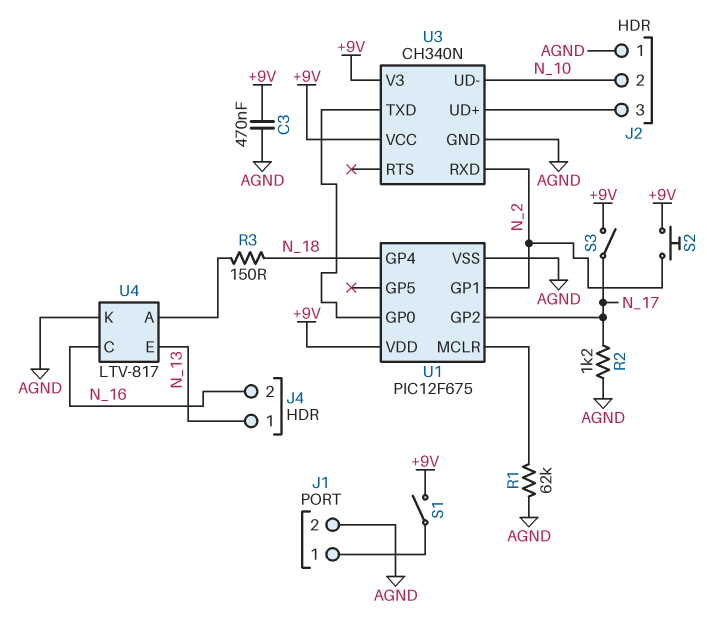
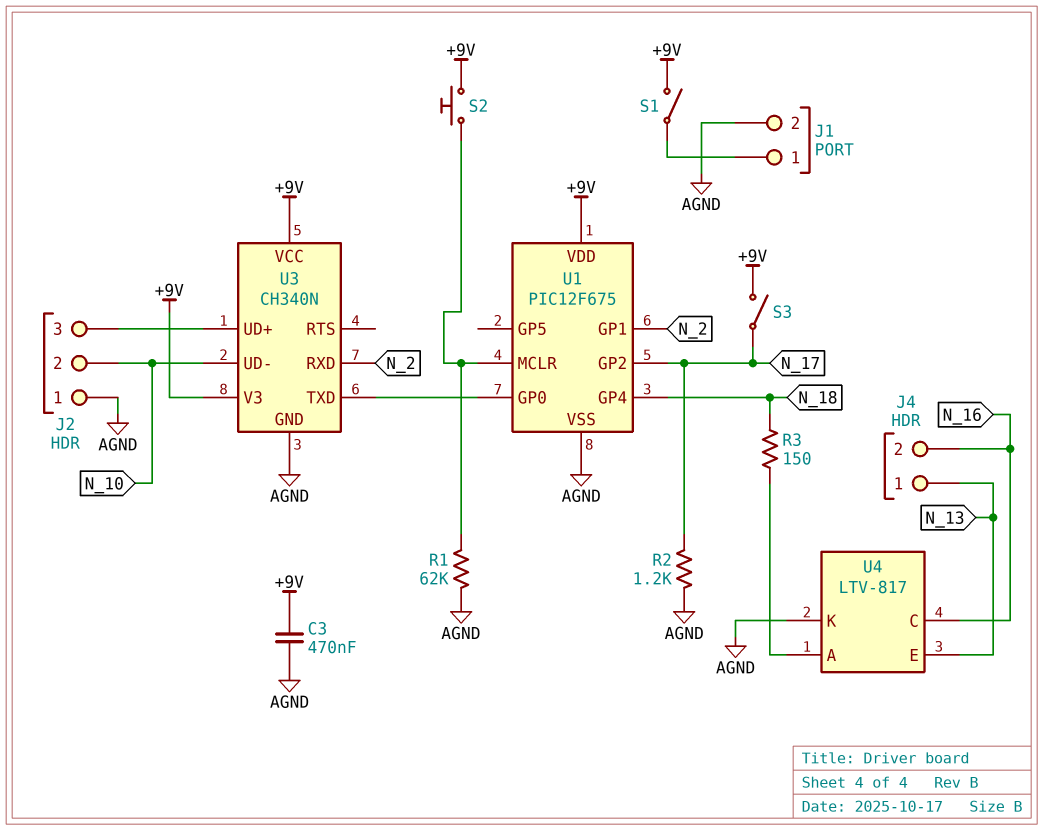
S2: button (+9V, N_2) -> button (+9V, U1/MCLR)

